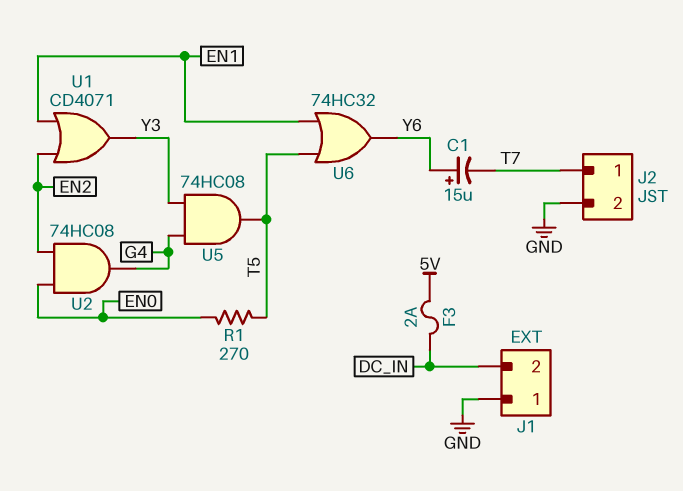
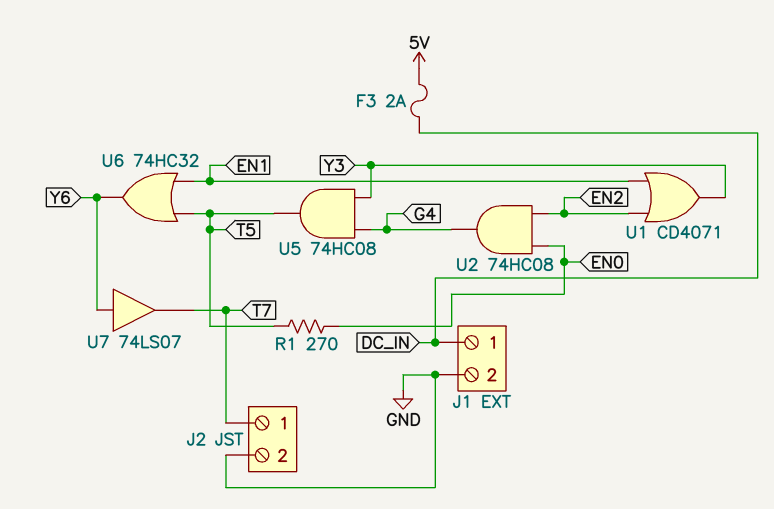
C1: 15uF (plus Y6, minus T7) -> none
J1 pin 1: GND -> DC_IN
J1 pin 2: DC_IN -> GND
U7: none -> buffer 74LS07 (in Y6, out T7)

